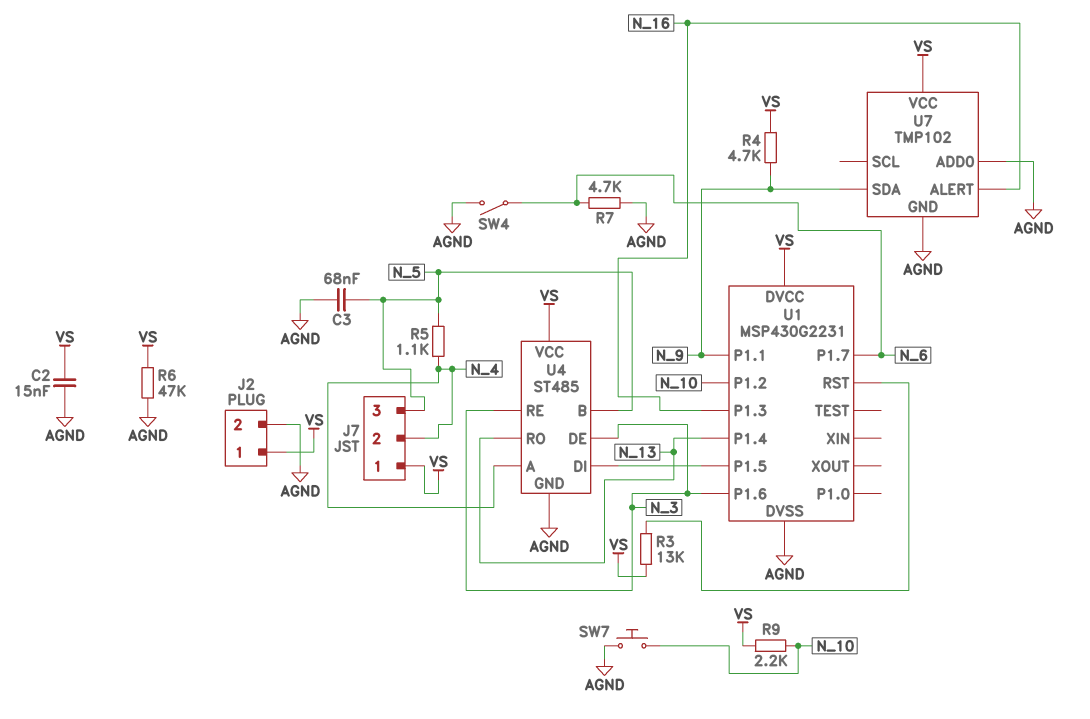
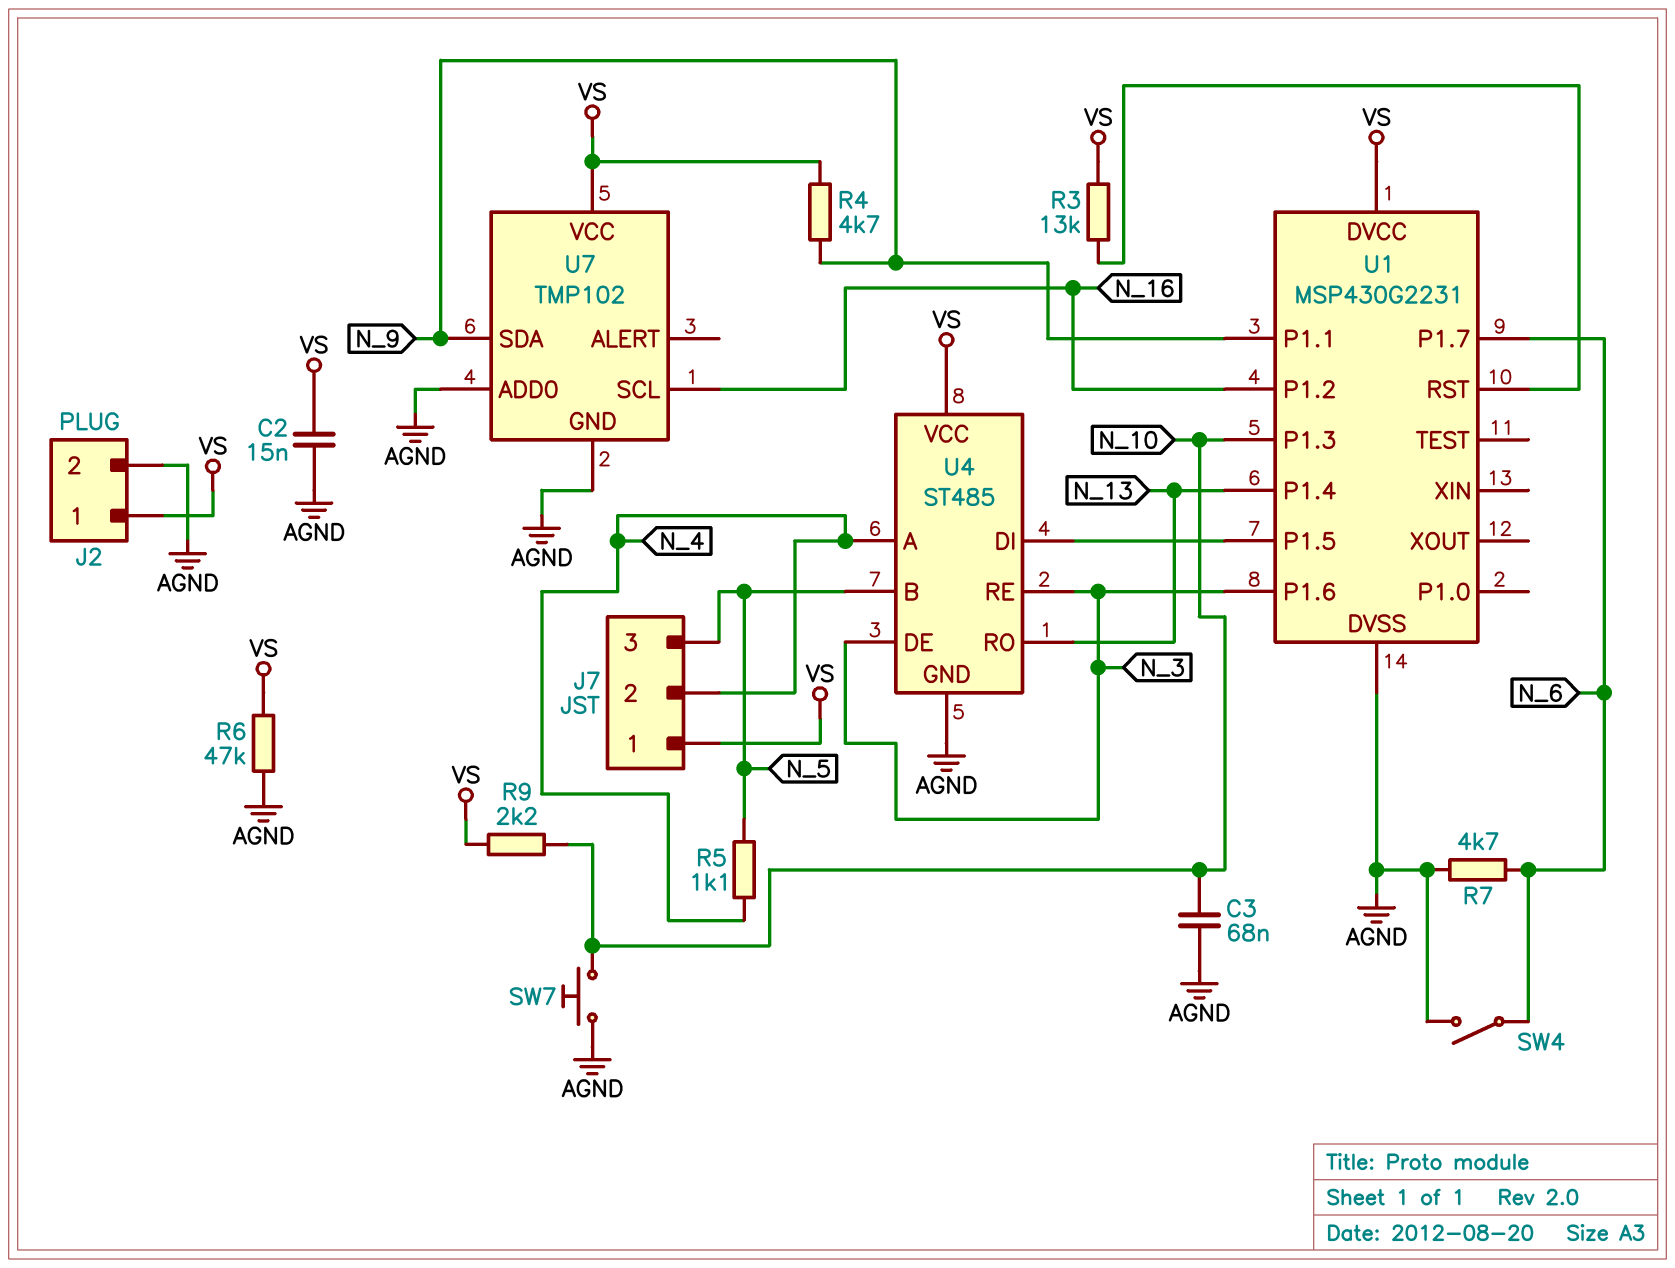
C3: 68nF (AGND, N_5) -> 68nF (AGND, N_10)
U1 pin P1.2: N_10 -> N_16
U1 pin P1.3: N_16 -> N_10
U7 pin ALERT: N_16 -> none
U7 pin SCL: none -> N_16

